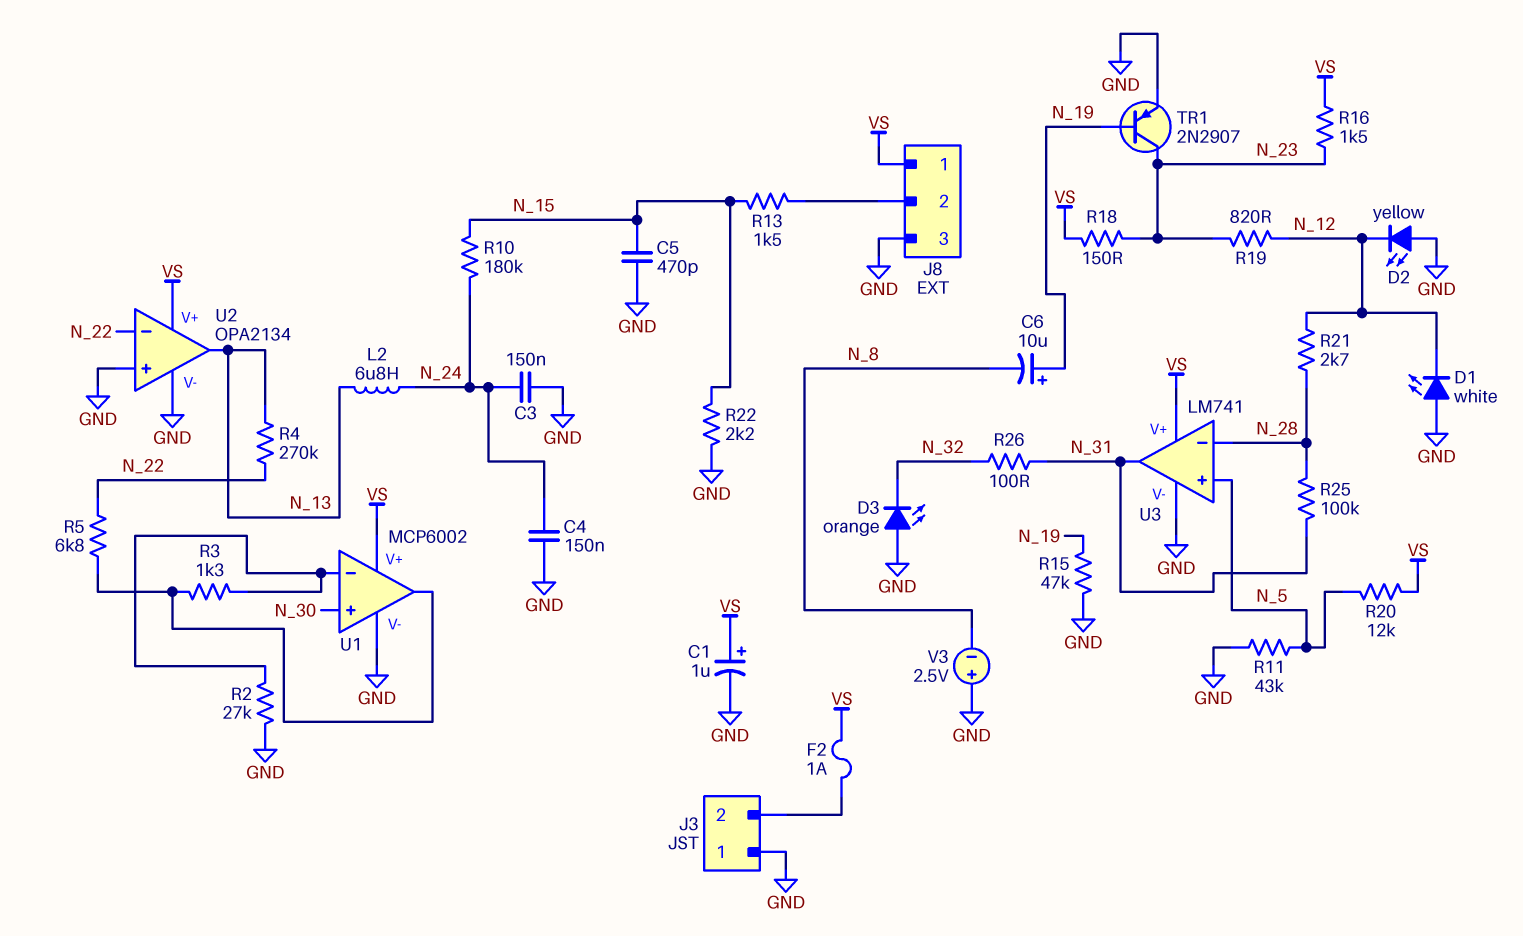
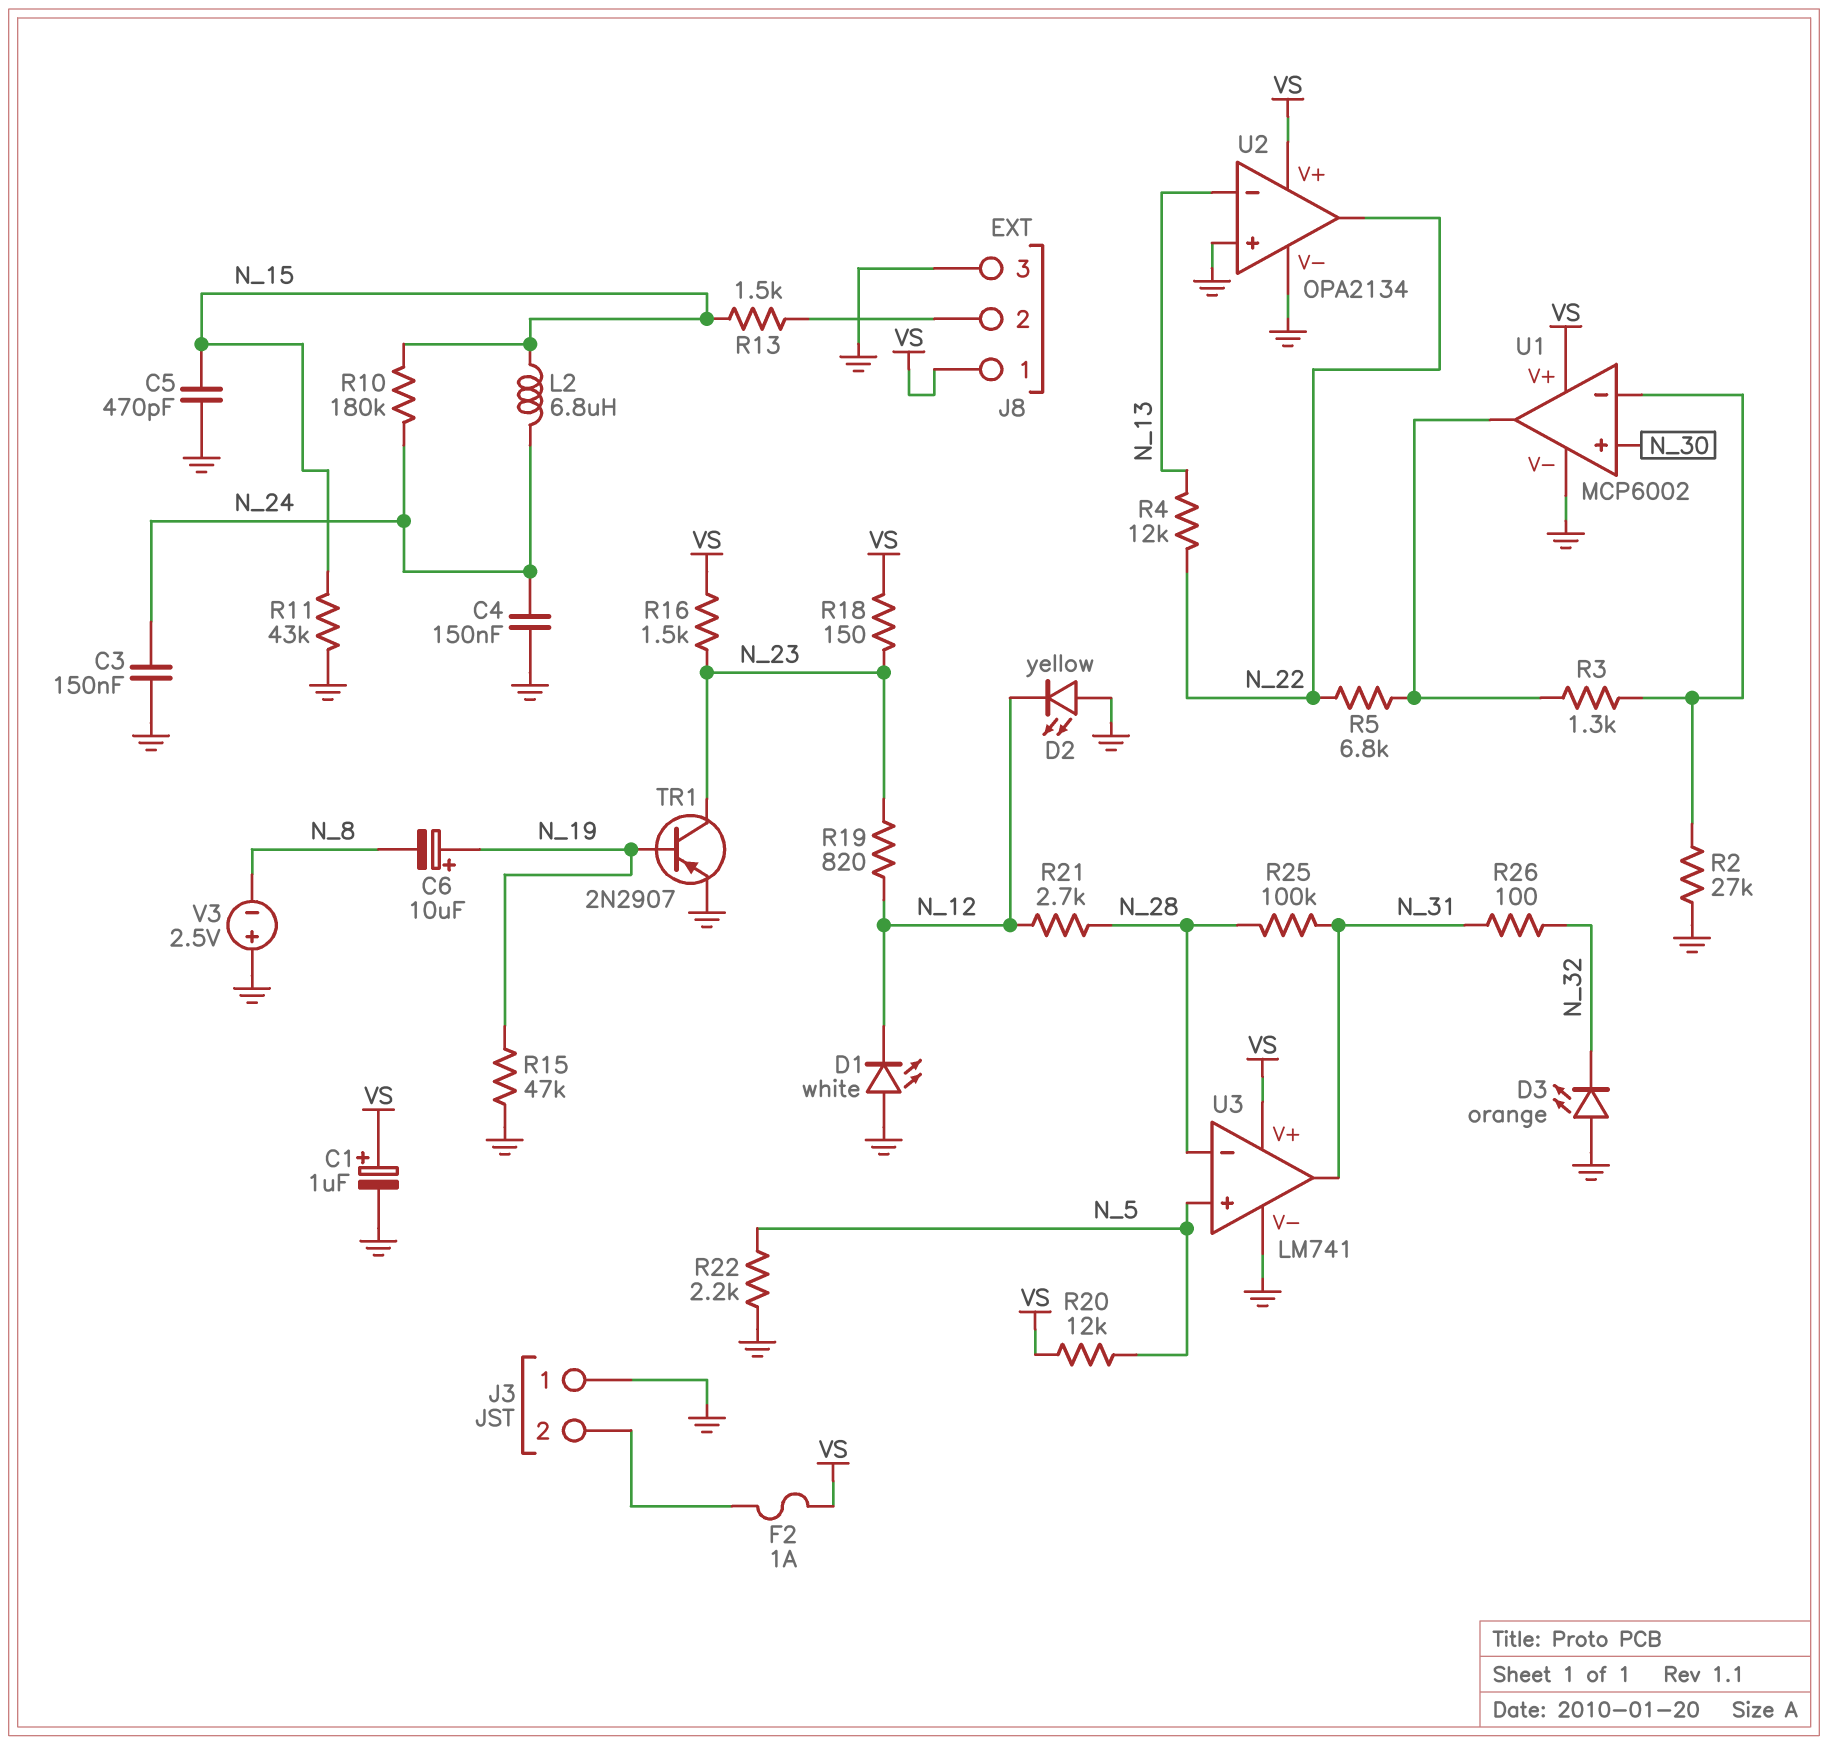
L2: 6.8uH (N_13, N_24) -> 6.8uH (N_15, N_24)
R4: 270k (N_13, N_22) -> 12k (N_13, N_22)
R11: 43k (GND, N_5) -> 43k (GND, N_15)
R22: 2.2k (GND, N_15) -> 2.2k (GND, N_5)
U2 pin in-: N_22 -> N_13
U2 pin out: N_13 -> N_22

